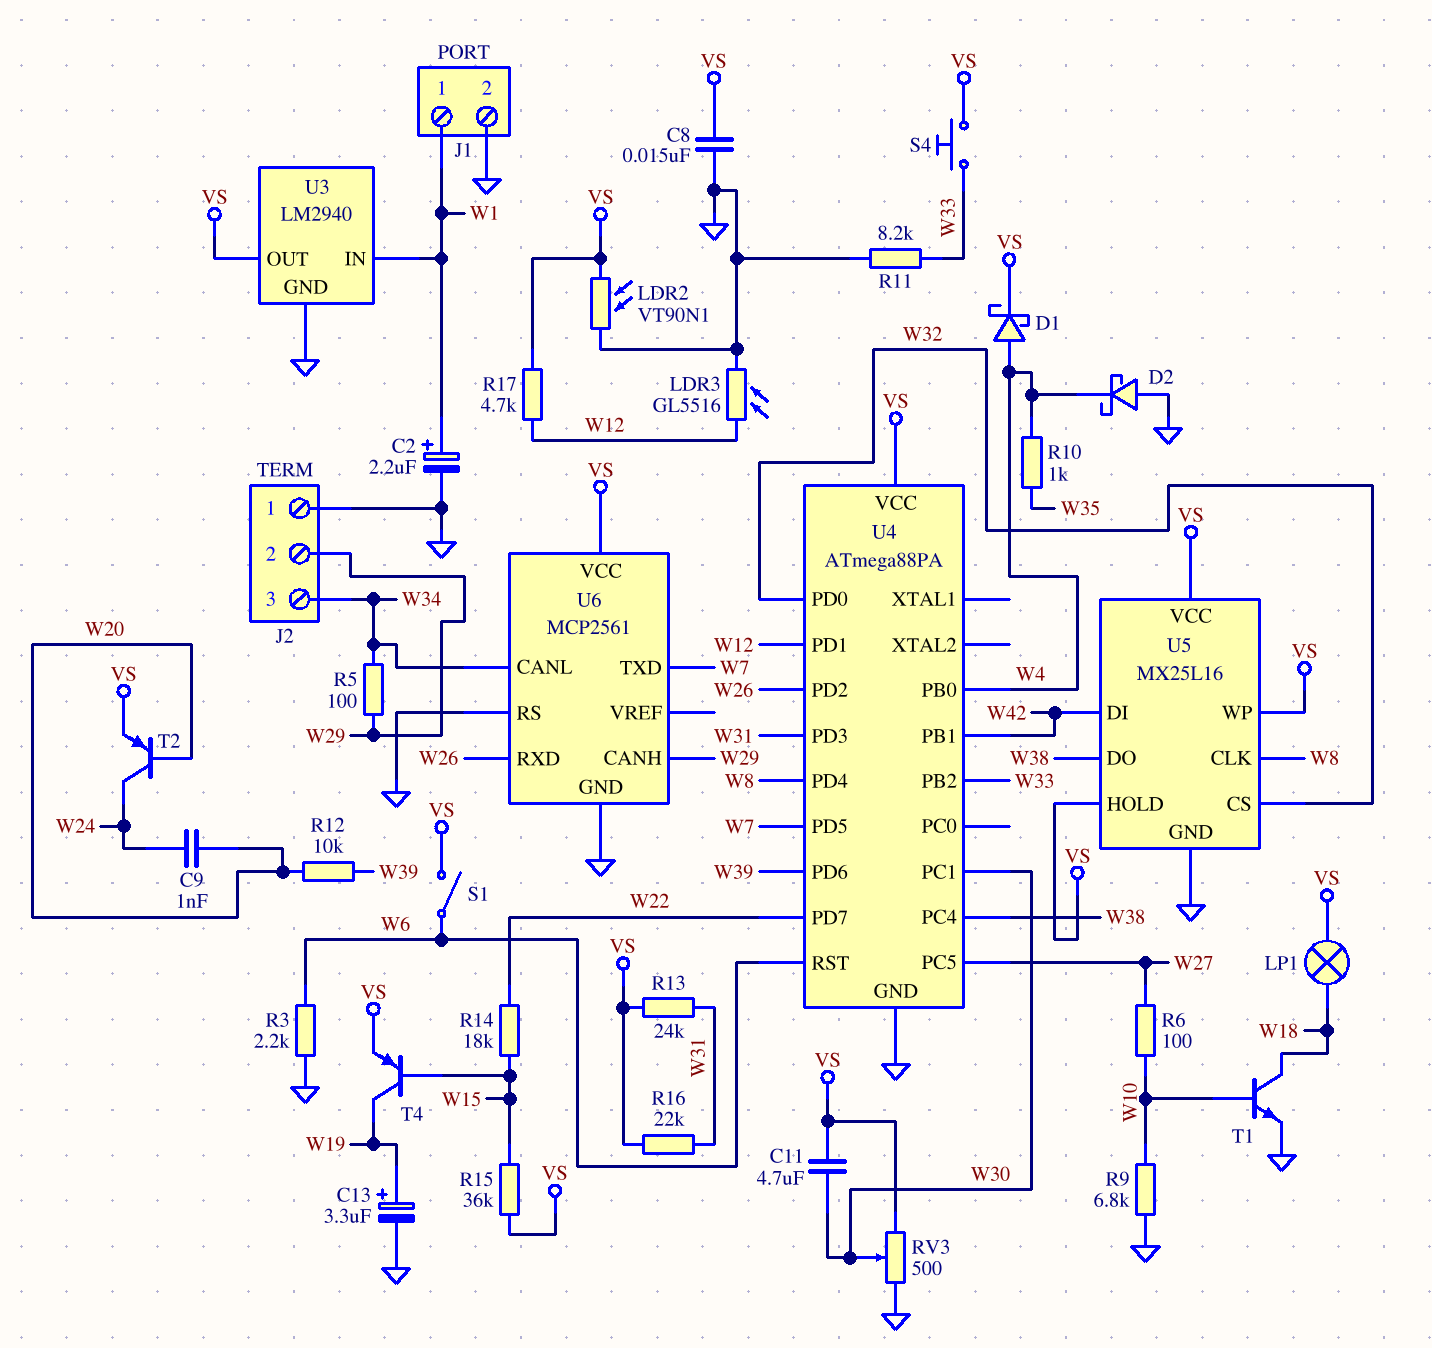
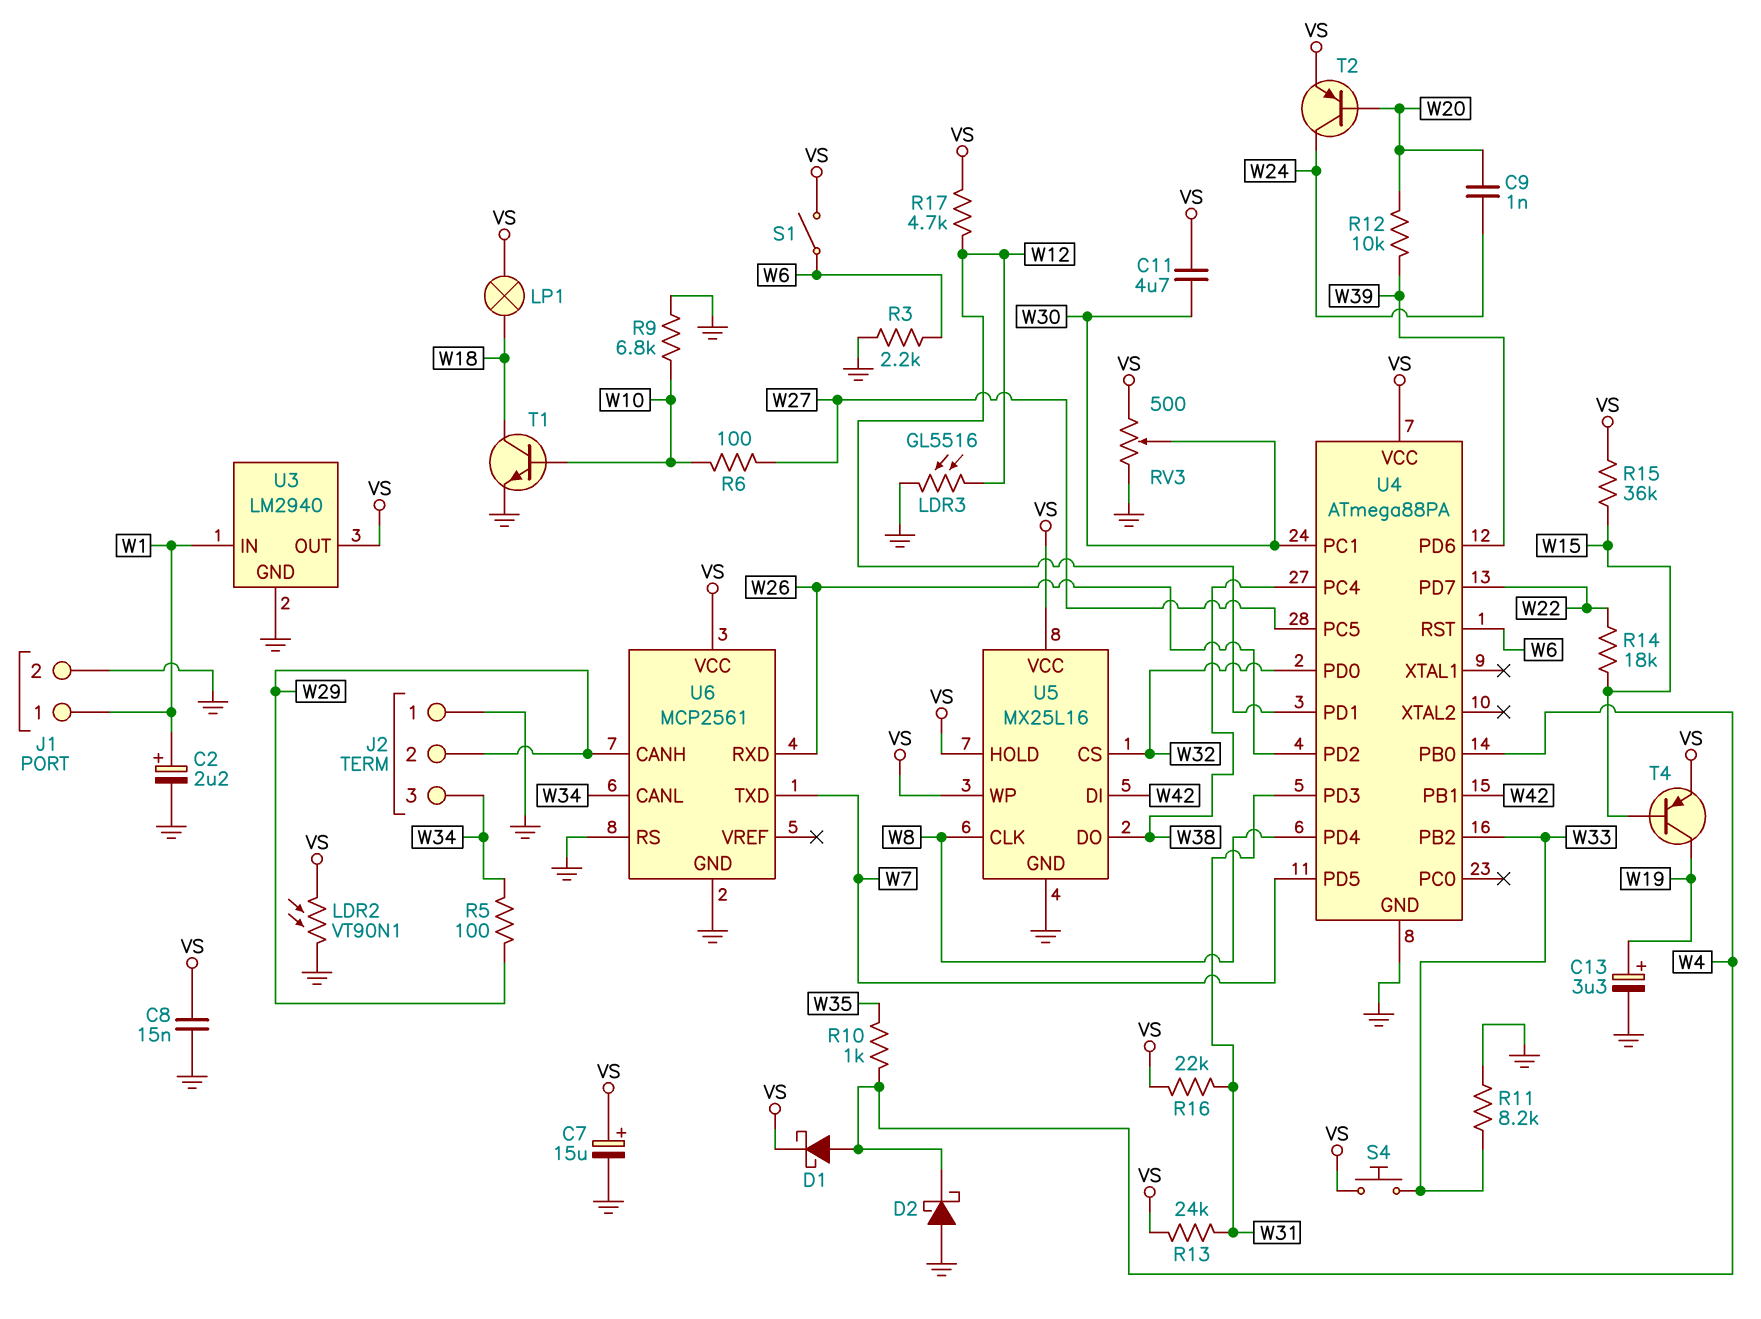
C7: none -> 15uF (plus VS, minus GND)

